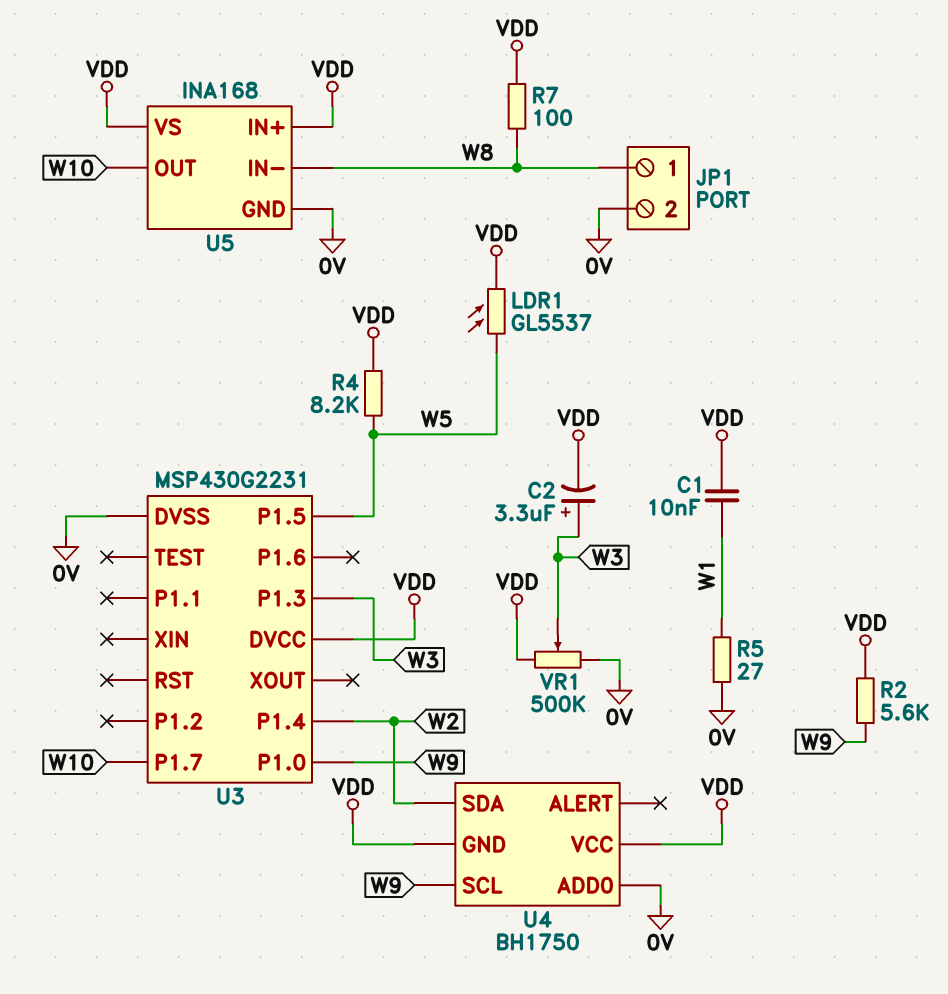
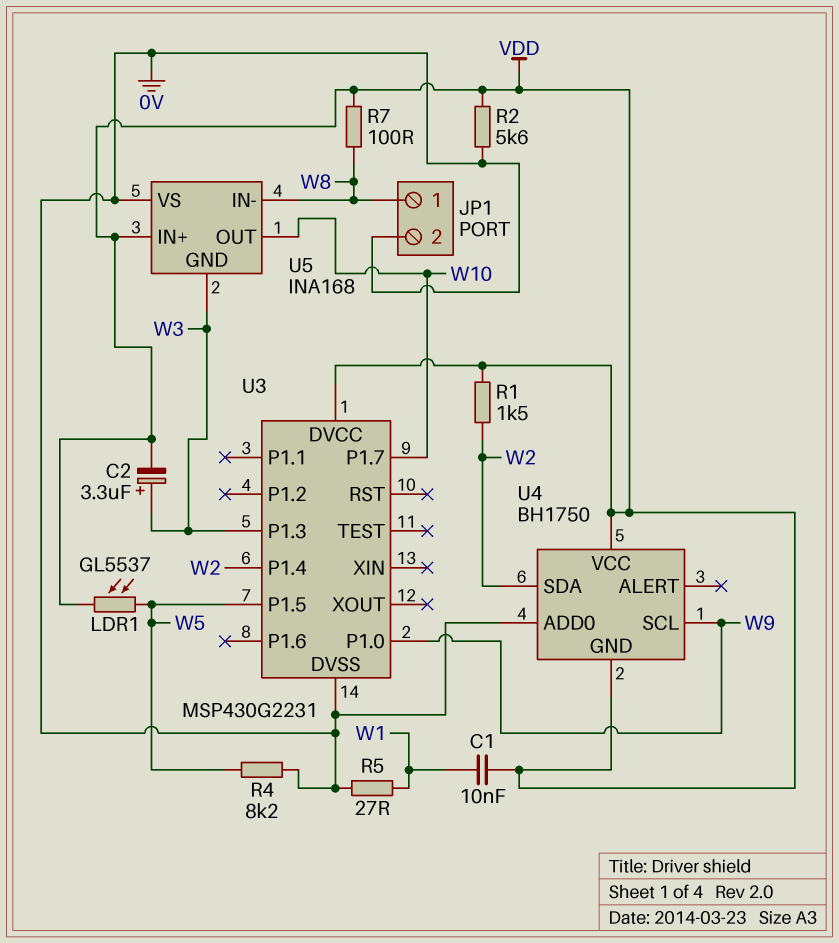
R1: none -> 1.5k (VDD, W2)
R2: 5.6k (VDD, W9) -> 5.6k (0V, VDD)
R4: 8.2k (VDD, W5) -> 8.2k (0V, W5)
U5 pin GND: 0V -> W3
U5 pin VS: VDD -> 0V
VR1: 500k (0V, VDD, wiper W3) -> none

